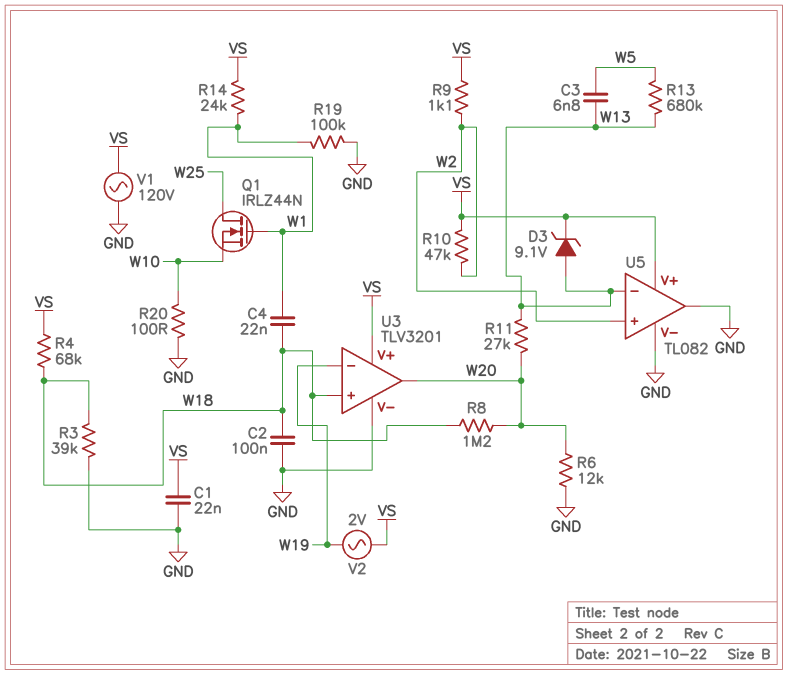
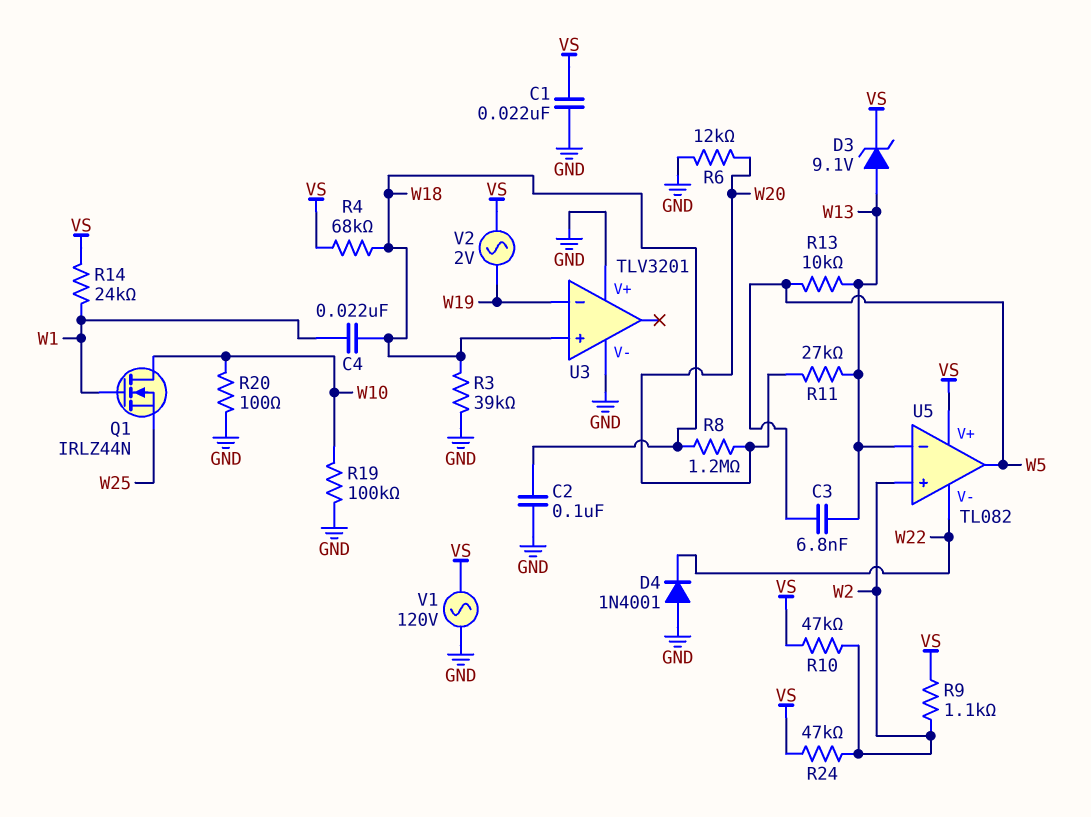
D4: none -> diode 1N4001 (A GND, K W22)
Q1: NMOS IRLZ44N (G W1, D W25, S W10) -> NMOS IRLZ44N (G W1, D W10, S W25)
R13: 680k (W5, W13) -> 10k (W5, W13)
R19: 100k (GND, W1) -> 100k (GND, W10)
R24: none -> 47k (VS, W2)
U3 pin V+: VS -> GND
U3 pin out: W20 -> none
U5 pin V-: GND -> W22
U5 pin out: GND -> W5

